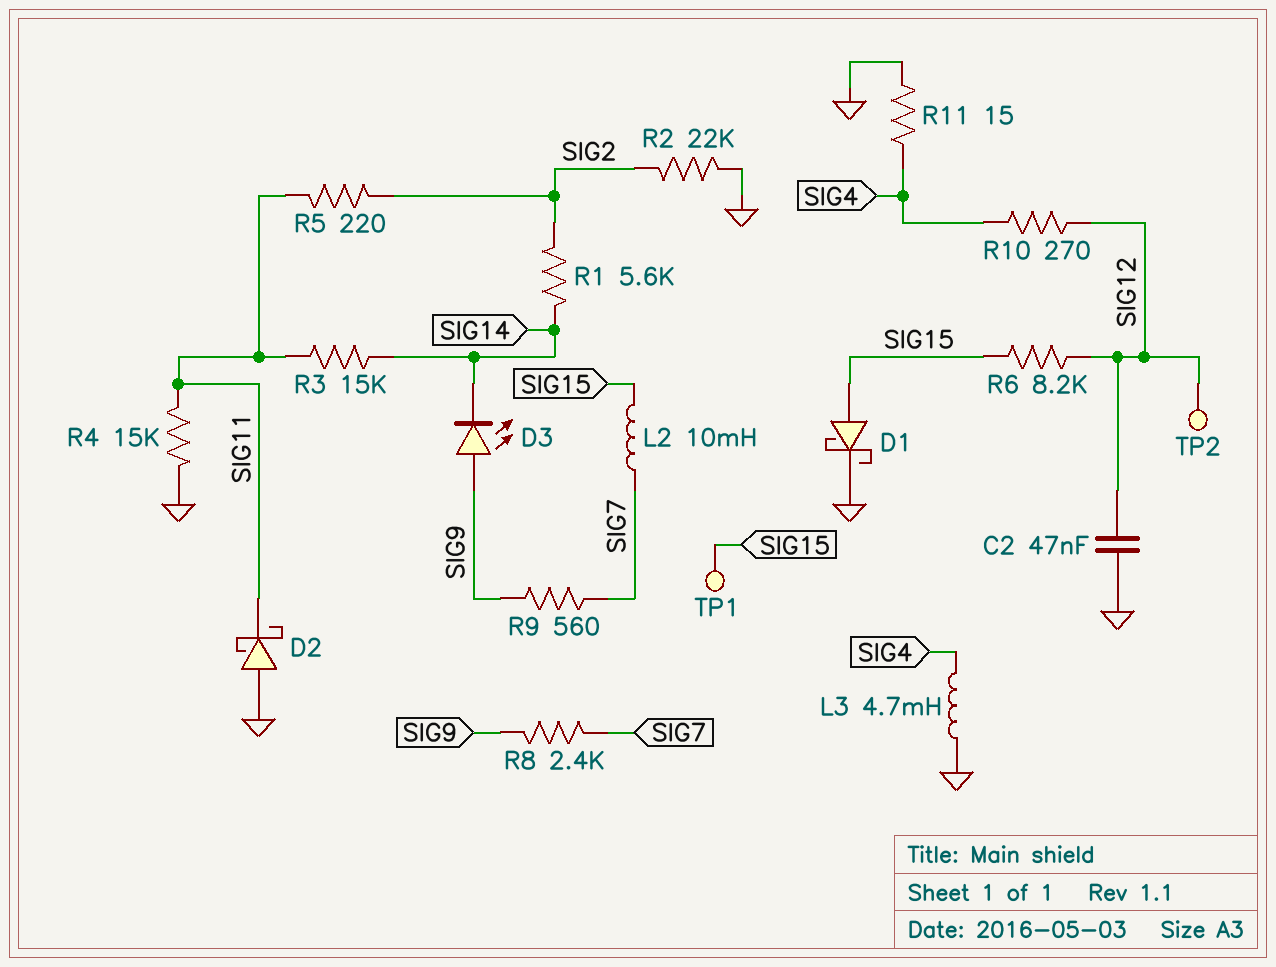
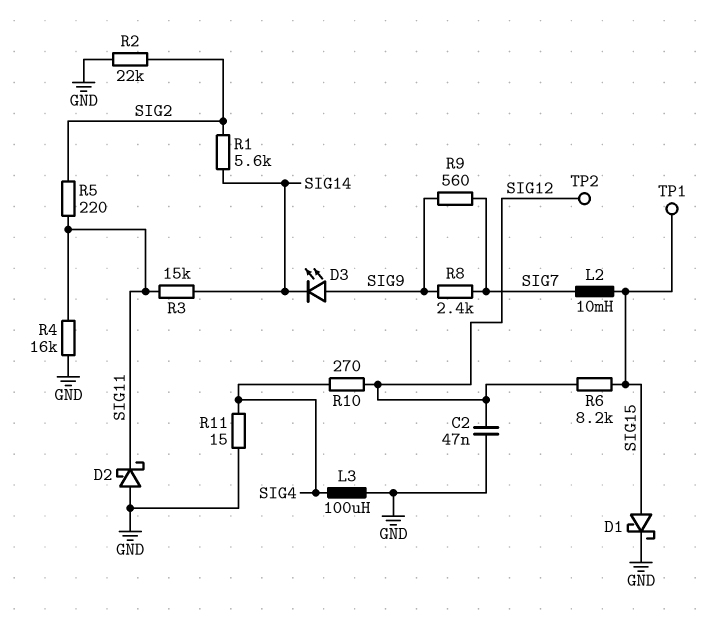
L3: 4.7mH (GND, SIG4) -> 100uH (GND, SIG4)
R4: 15k (GND, SIG11) -> 16k (GND, SIG11)

